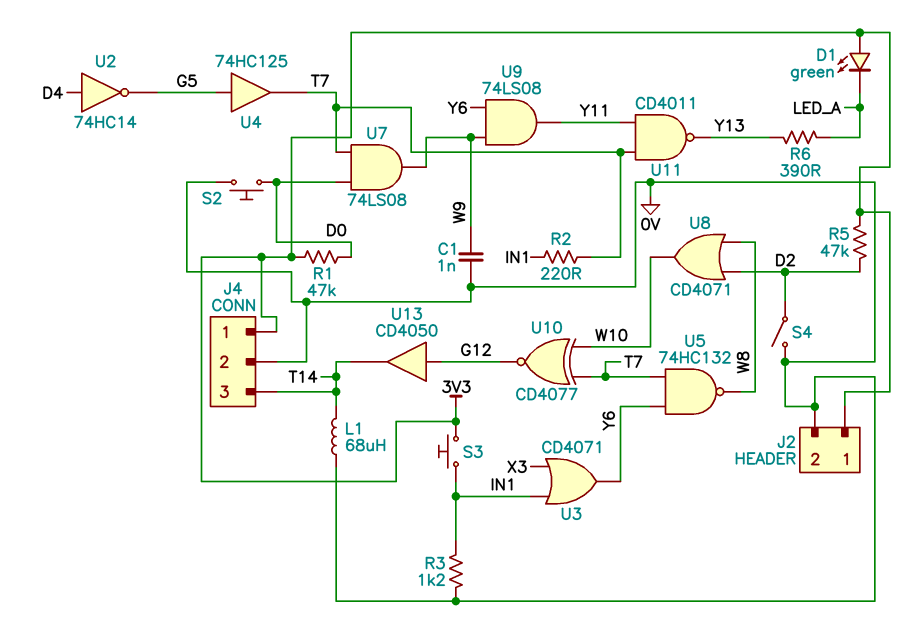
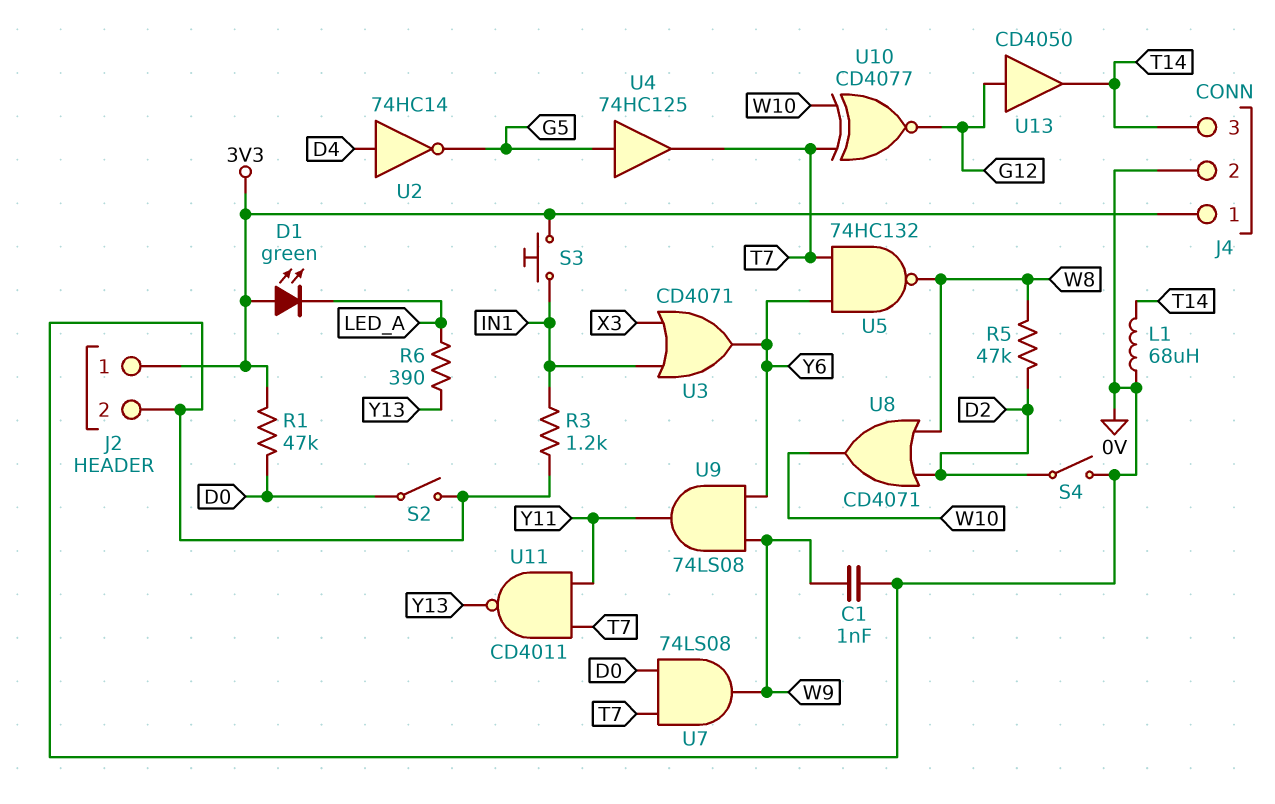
R2: 220 (IN1, T7) -> none
R5: 47k (3V3, D2) -> 47k (D2, W8)
S2: button (0V, D0) -> switch (0V, D0)

